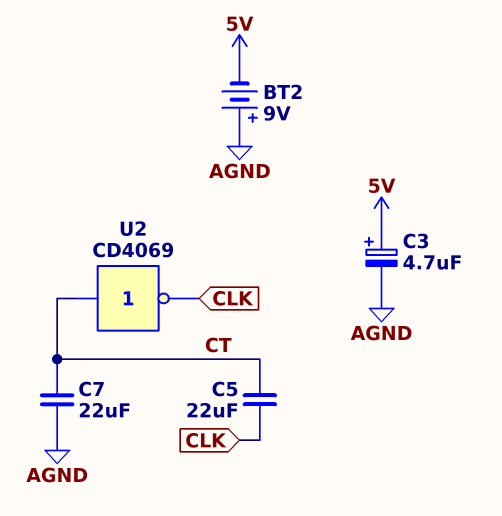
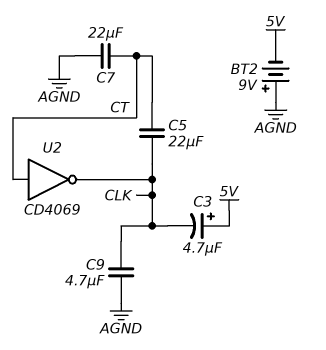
C3: 4.7uF (plus 5V, minus AGND) -> 4.7uF (plus 5V, minus CLK)
C9: none -> 4.7uF (AGND, CLK)

